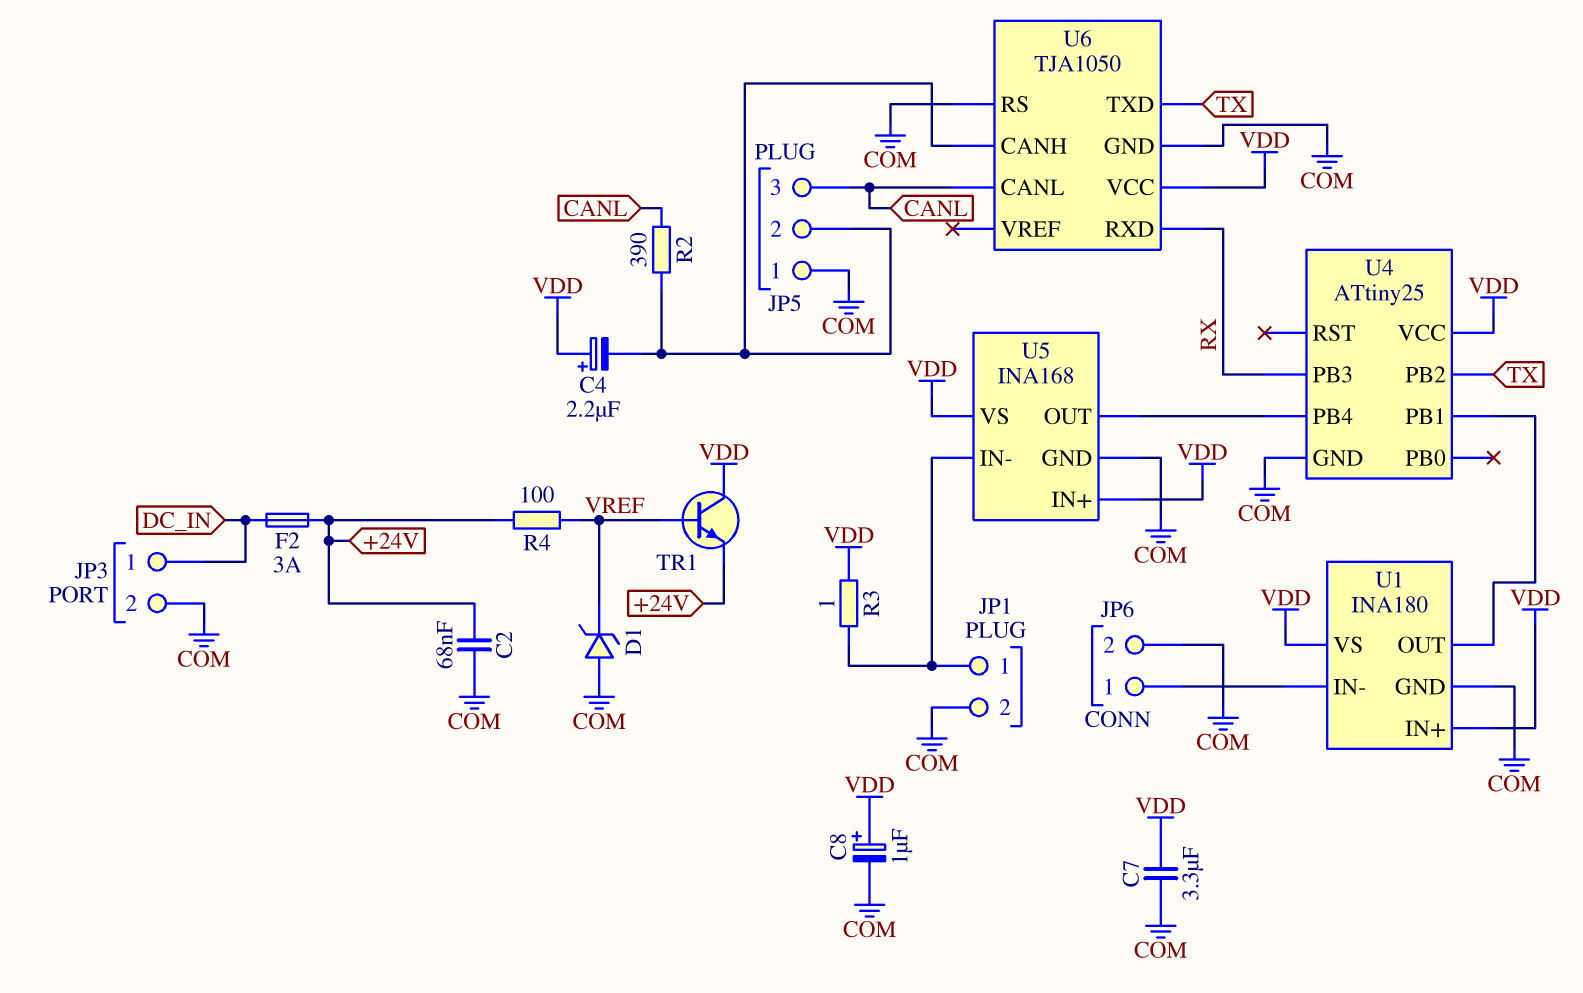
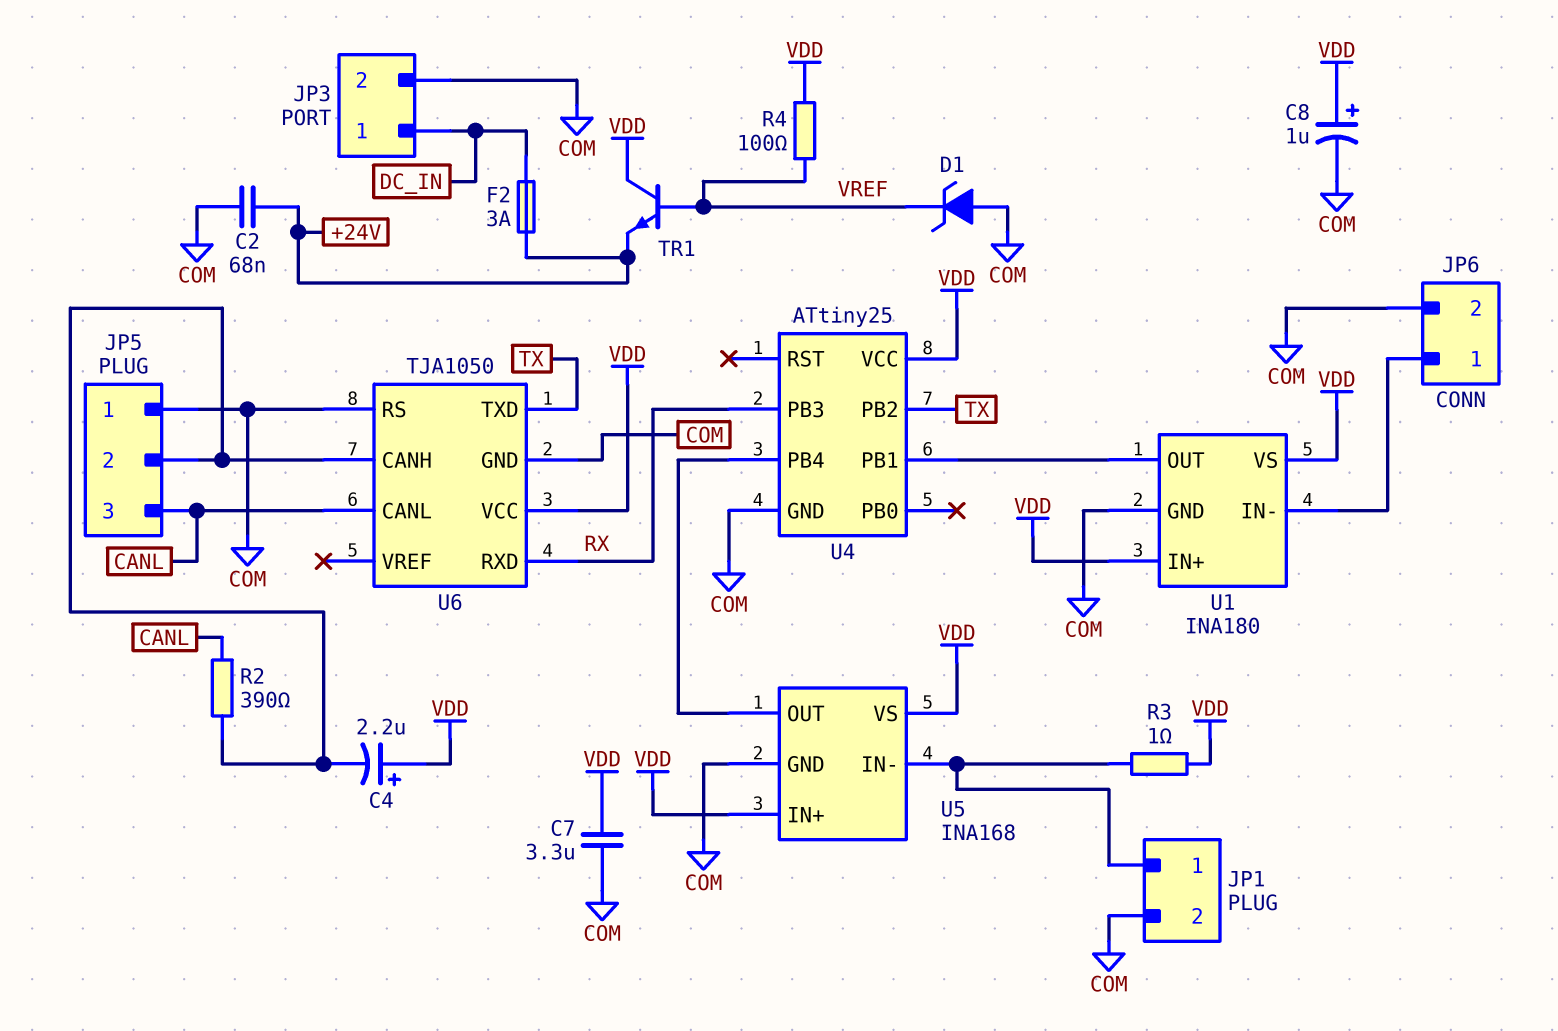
R4: 100 (+24V, VREF) -> 100 (VDD, VREF)

